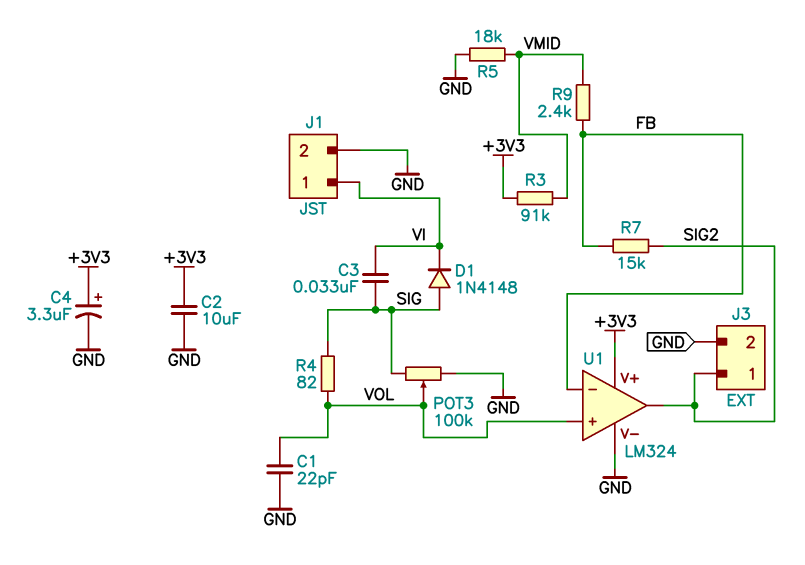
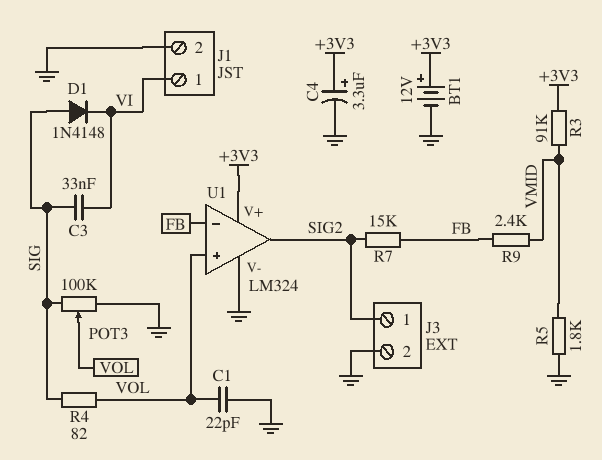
BT1: none -> 12V (plus +3V3, minus GND)
C2: 10uF (+3V3, GND) -> none
R5: 18k (GND, VMID) -> 1.8k (GND, VMID)

